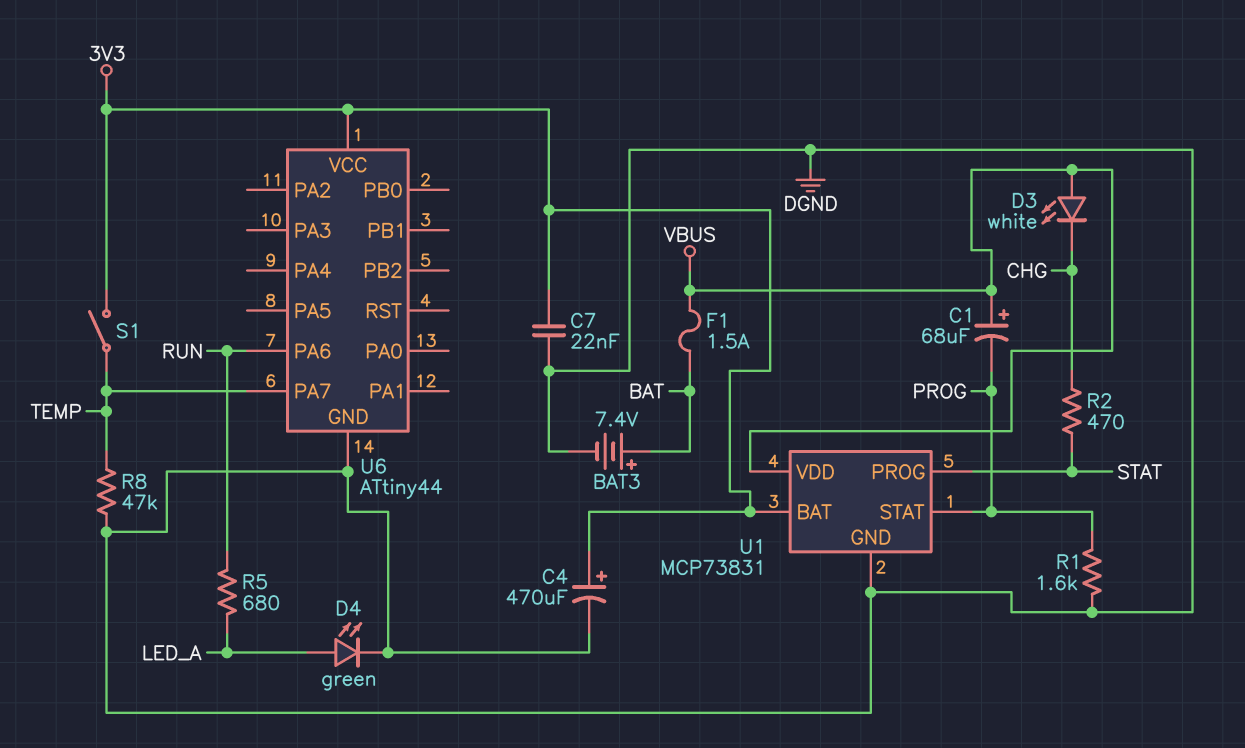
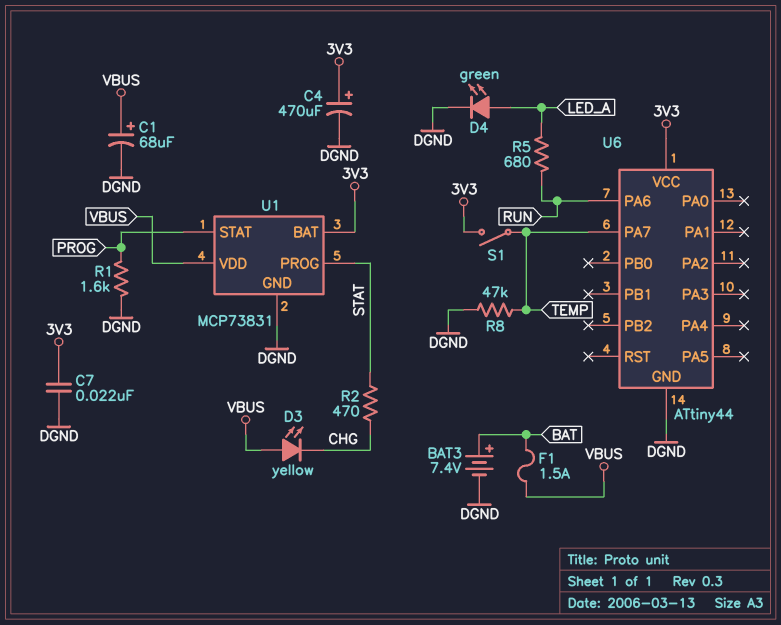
C1: 68uF (plus VBUS, minus PROG) -> 68uF (plus VBUS, minus DGND)
D3: LED white (A VBUS, K CHG) -> LED yellow (A VBUS, K CHG)

